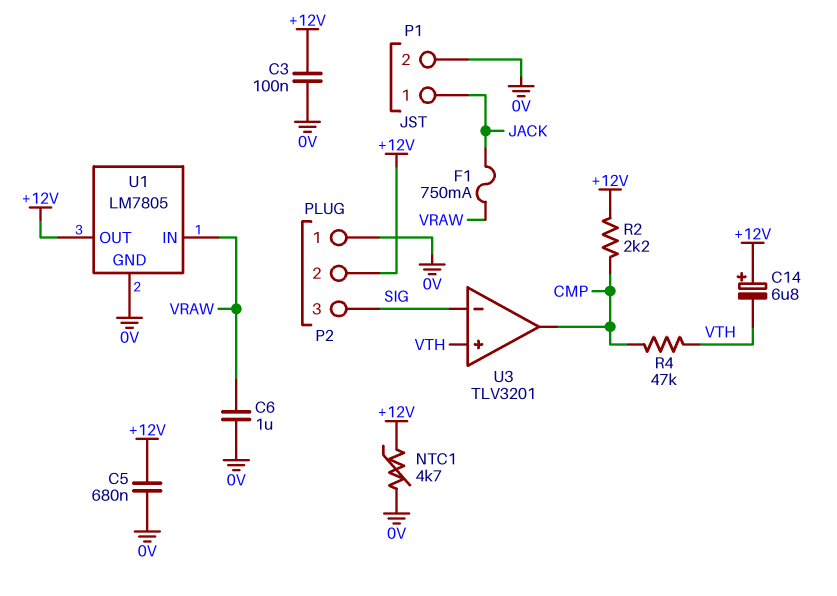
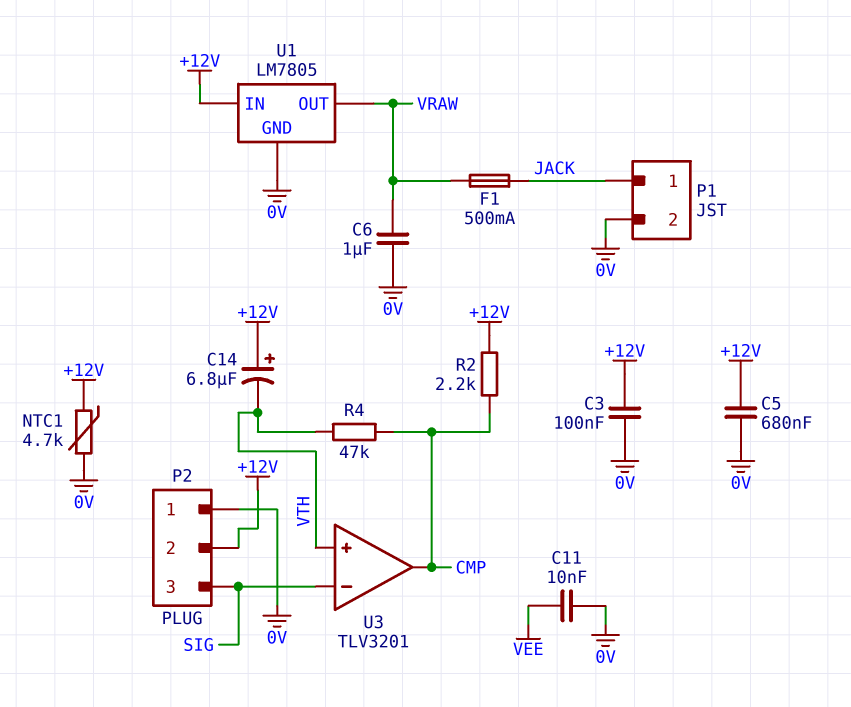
C11: none -> 10nF (0V, VEE)
F1: 750mA (JACK, VRAW) -> 500mA (JACK, VRAW)
U1 pin IN: VRAW -> +12V
U1 pin OUT: +12V -> VRAW

